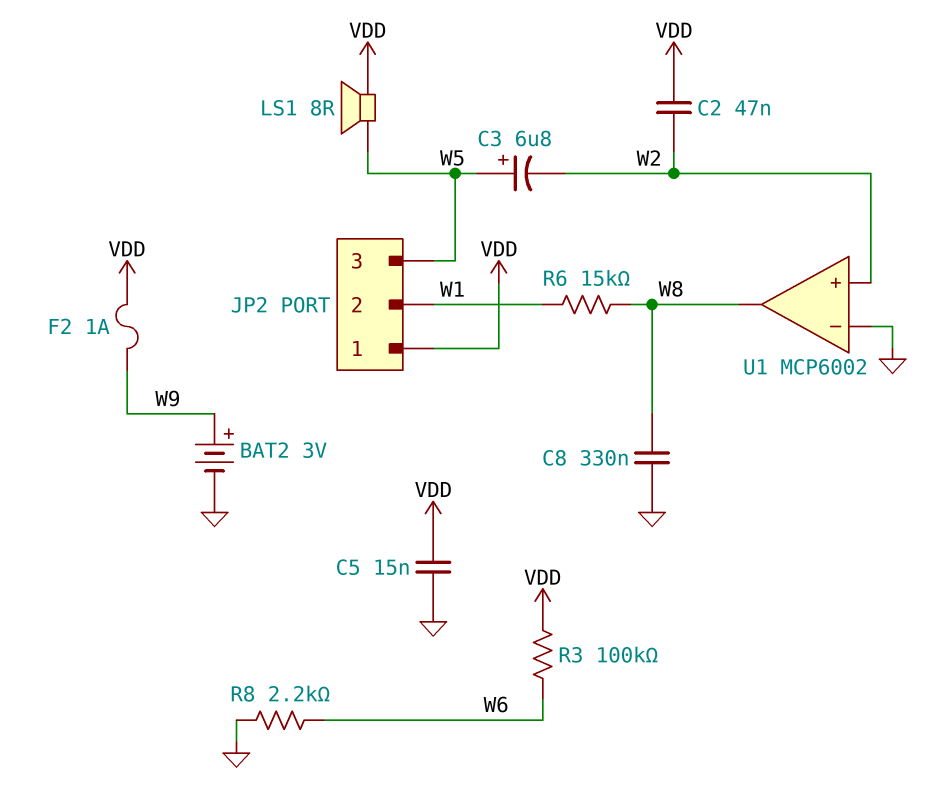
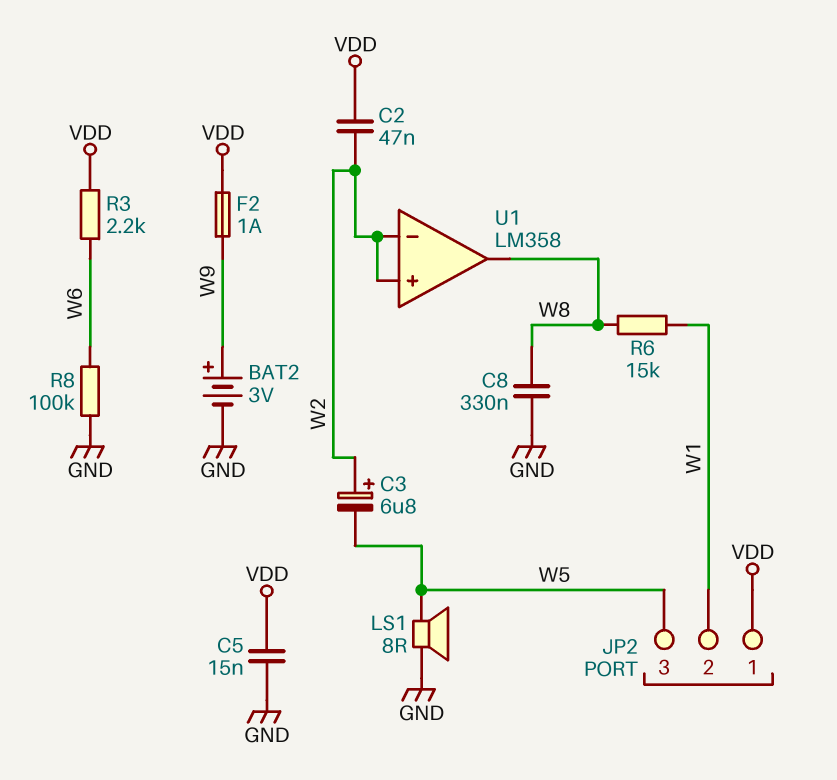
C3: 6.8uF (plus W5, minus W2) -> 6.8uF (plus W2, minus W5)
LS1: speaker 8R (VDD, W5) -> speaker 8R (GND, W5)
R3: 100k (VDD, W6) -> 2.2k (VDD, W6)
R8: 2.2k (GND, W6) -> 100k (GND, W6)
U1: MCP6002 -> LM358
U1 pin in-: GND -> W2

